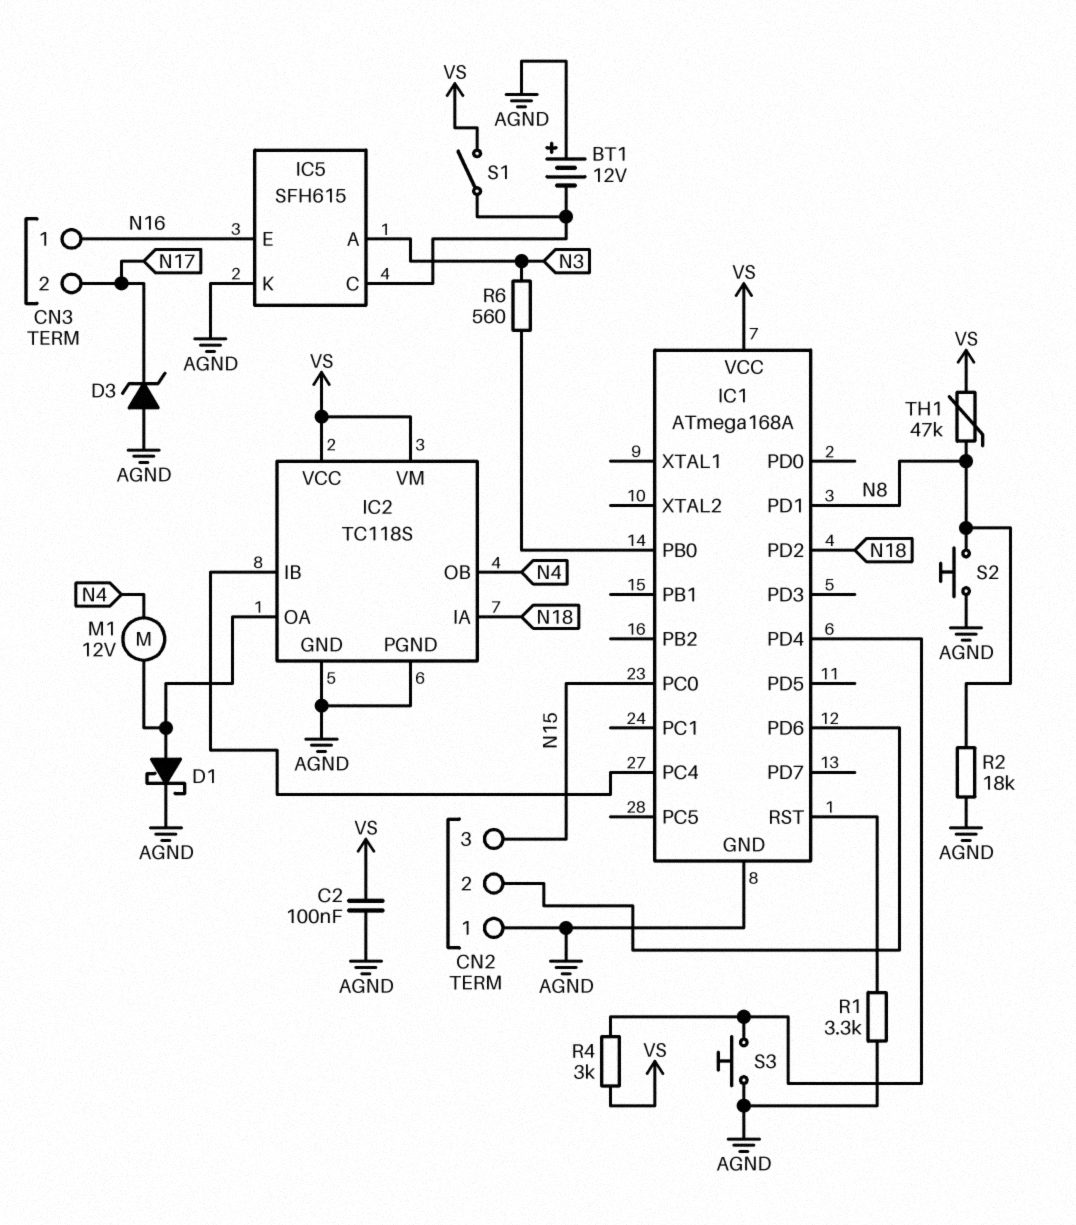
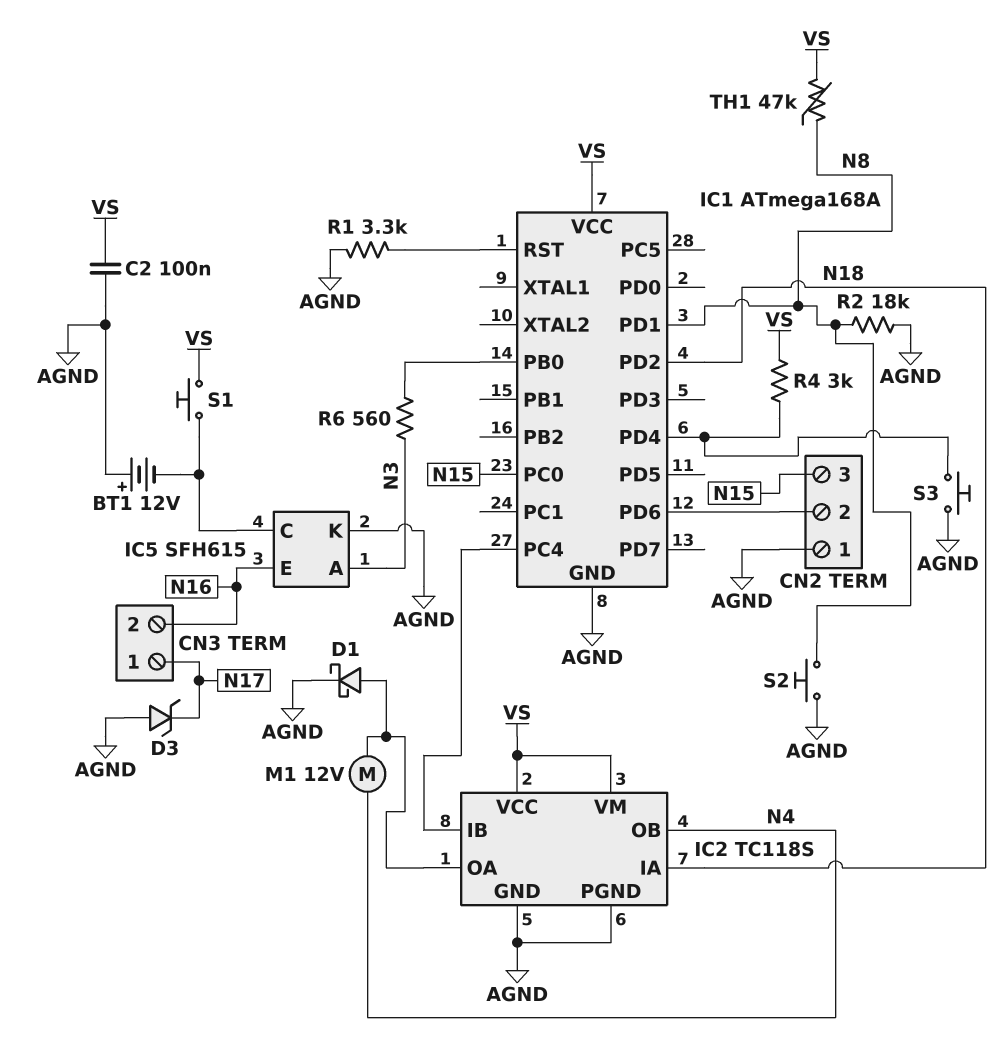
CN3 pin 1: N16 -> N17
CN3 pin 2: N17 -> N16
S1: switch (IC5/C, VS) -> button (IC5/C, VS)

